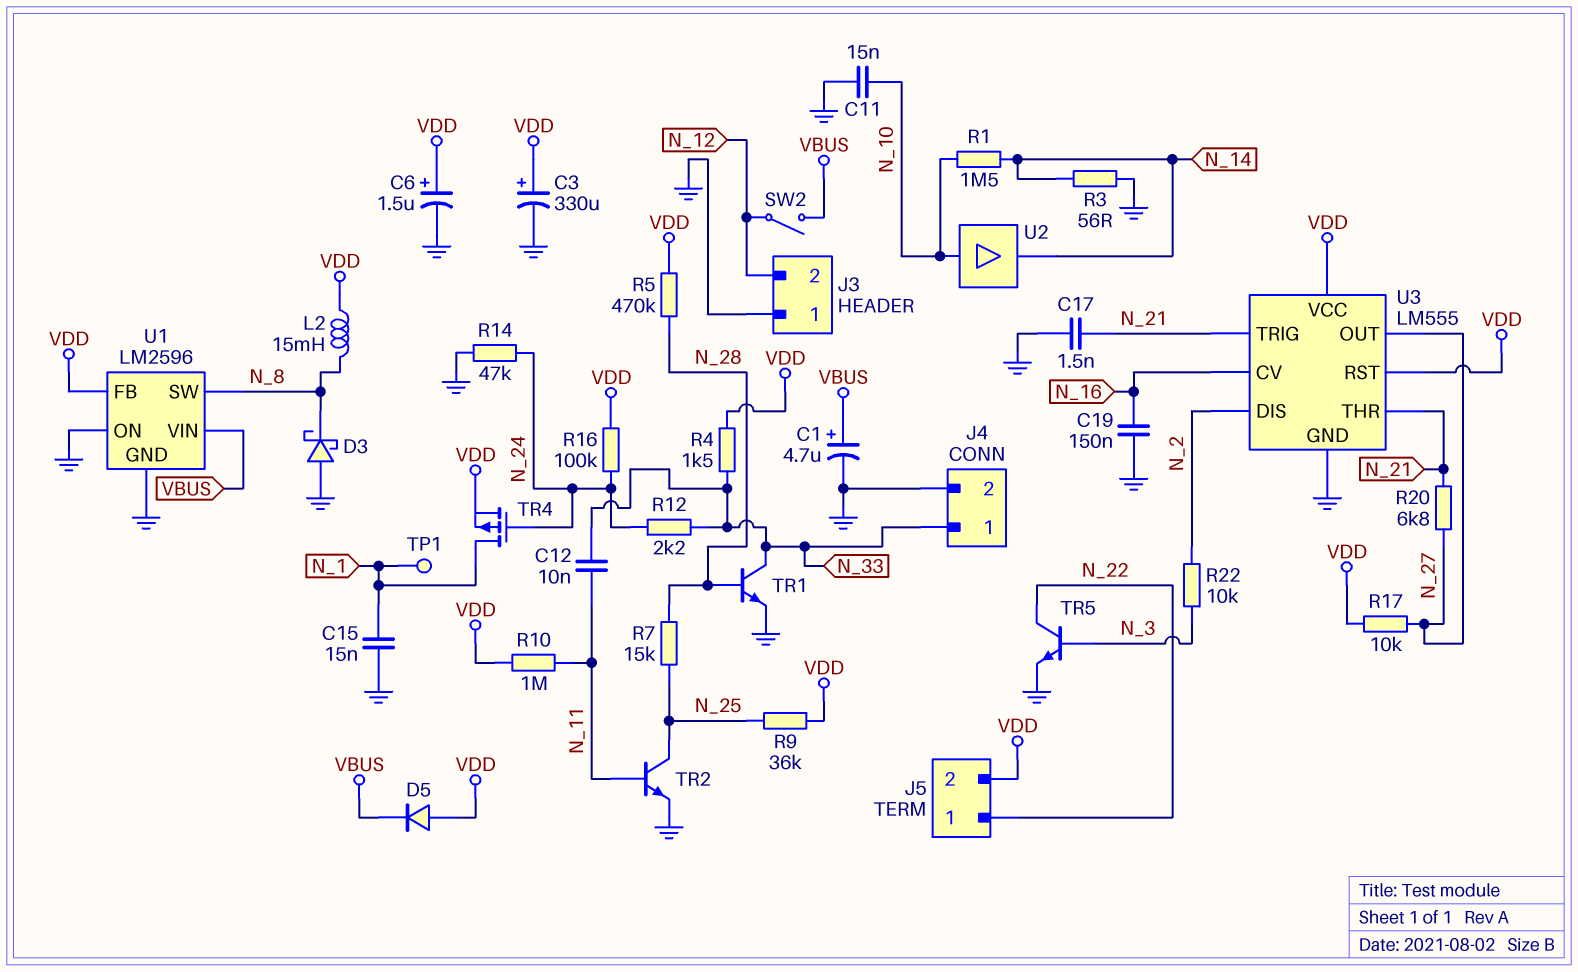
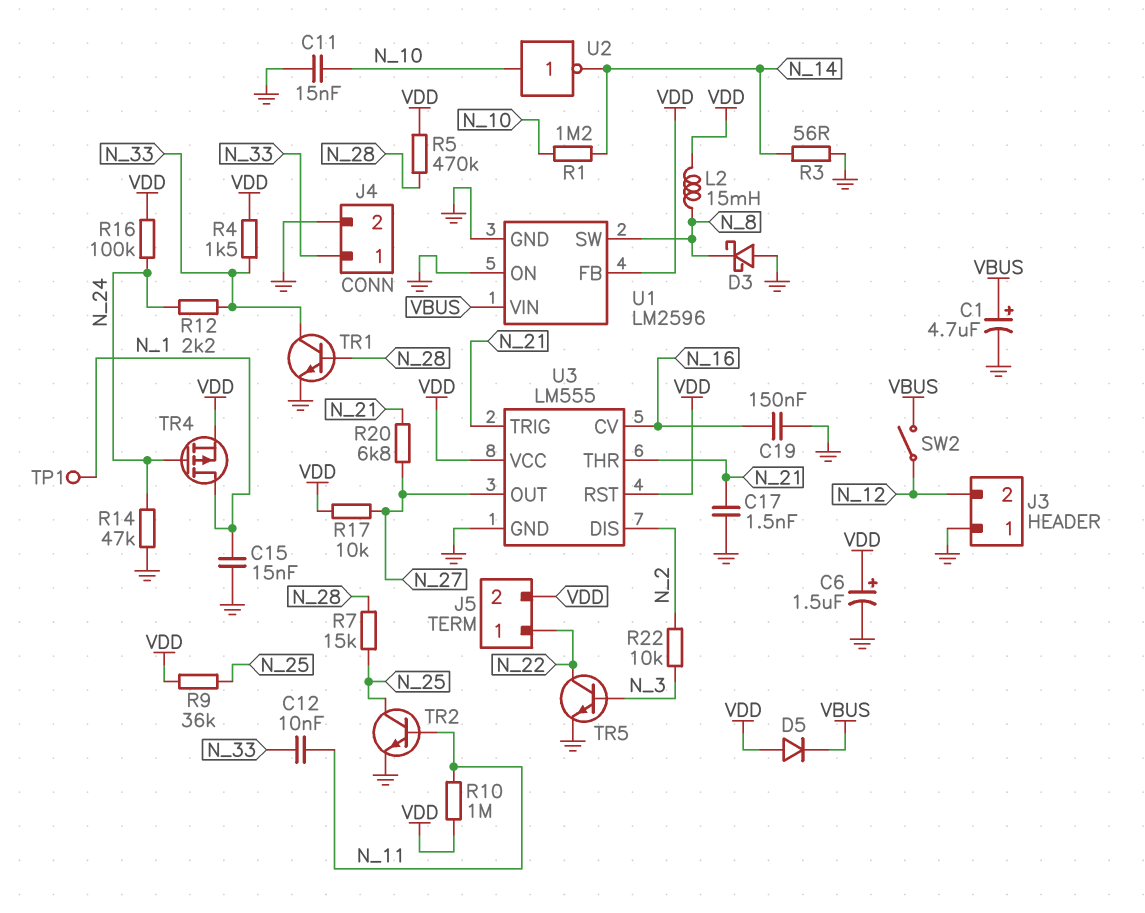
C3: 330uF (plus VDD, minus GND) -> none
R1: 1.5M (N_10, N_14) -> 1.2M (N_10, N_14)
U2: buffer (in N_10, out N_14) -> NOT (in N_10, out N_14)

